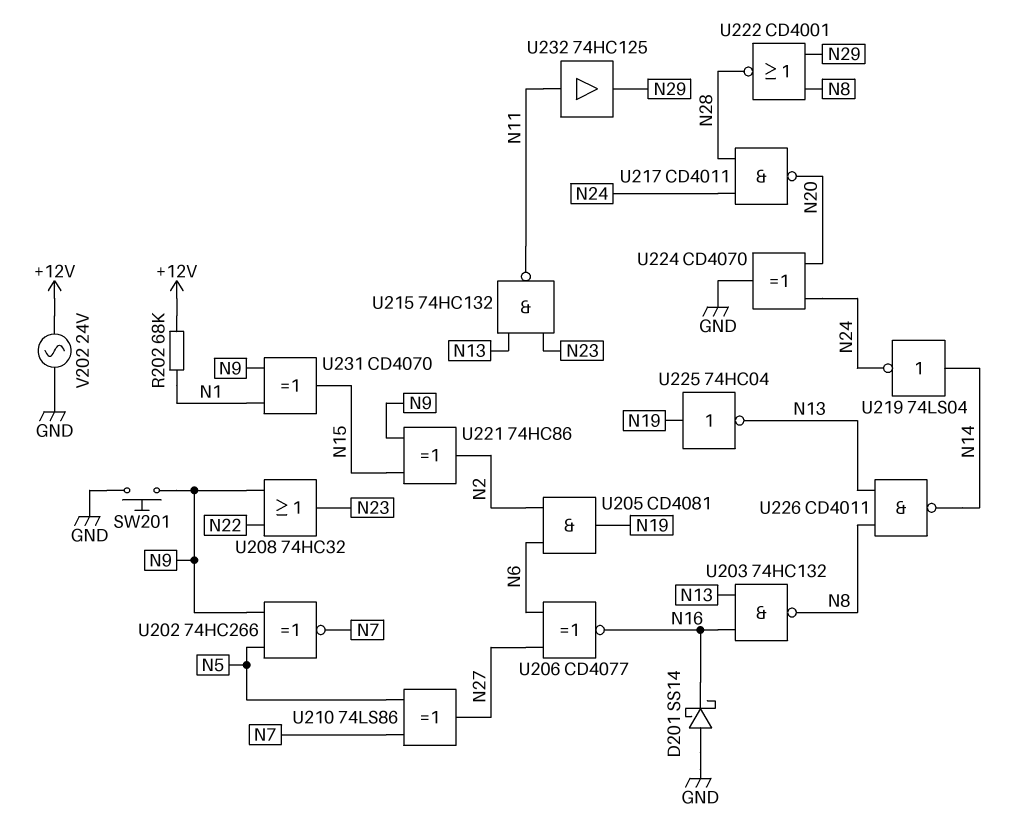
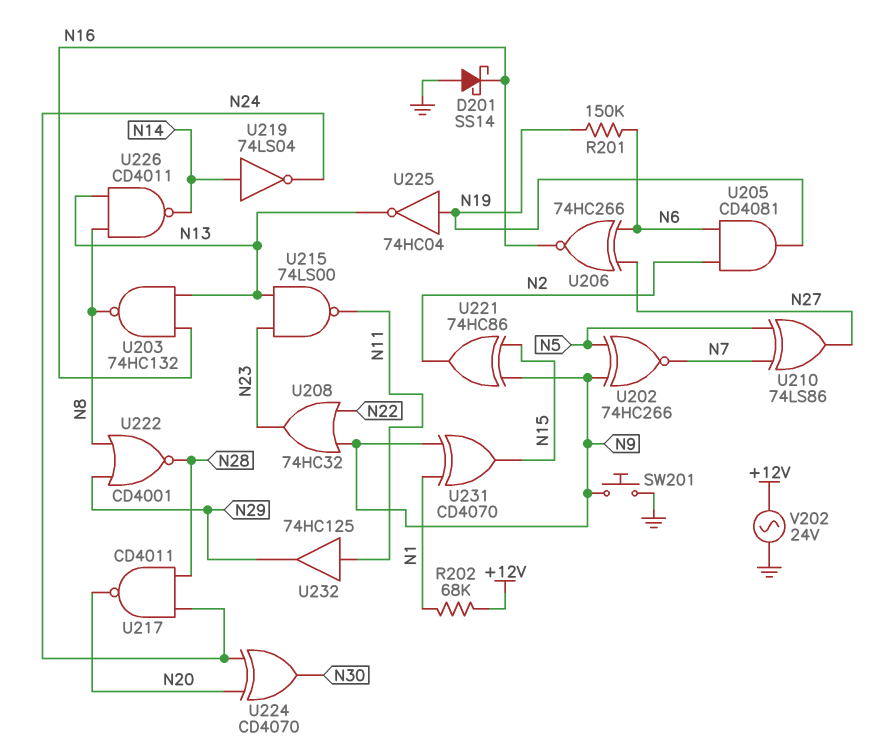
R201: none -> 150k (N6, N19)
U206: XNOR CD4077 (in N6, in N27, out N16) -> XNOR 74HC266 (in N6, in N27, out N16)
U215: NAND 74HC132 (in N13, in N23, out N11) -> NAND 74LS00 (in N13, in N23, out N11)
U224: XOR CD4070 (in N20, in N24, out GND) -> XOR CD4070 (in N20, in N24, out N30)

